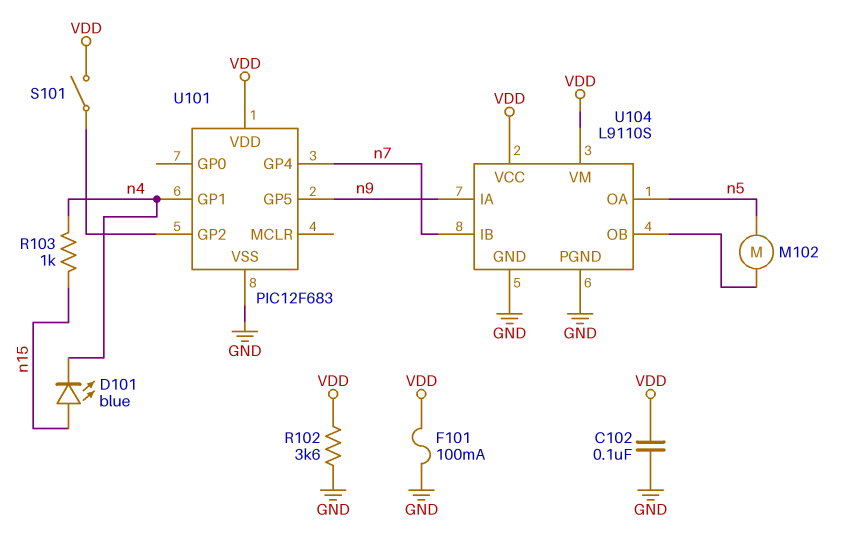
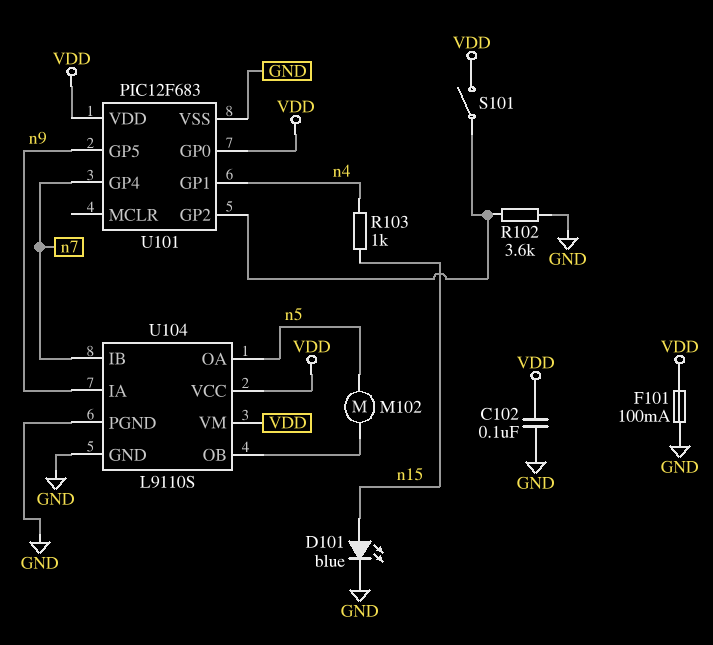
D101: LED blue (A n15, K n4) -> LED blue (A n15, K GND)
R102: 3.6k (GND, VDD) -> 3.6k (GND, U101/GP2)
U101 pin GP0: none -> VDD

